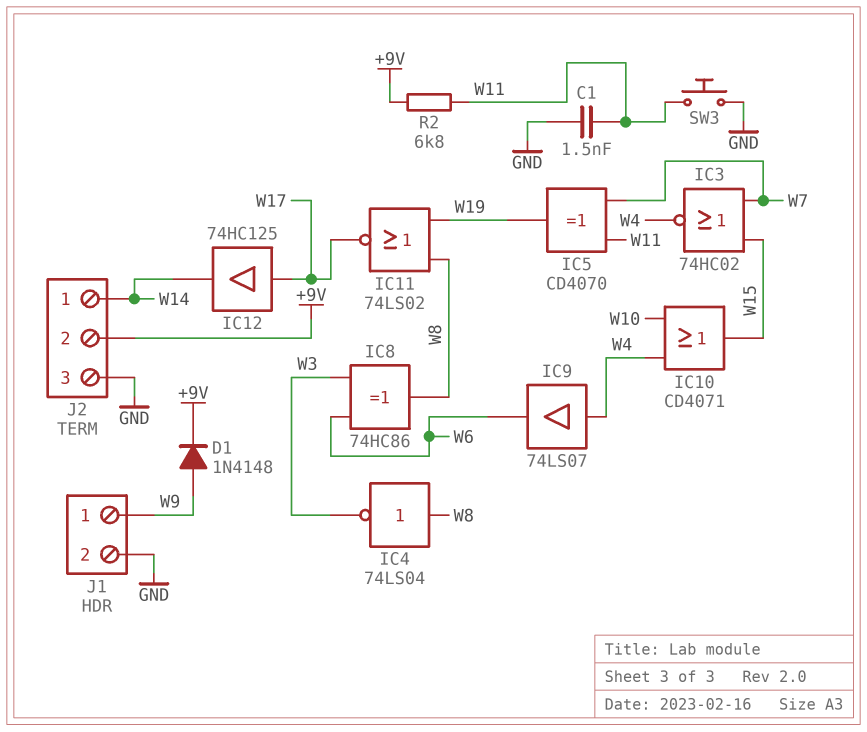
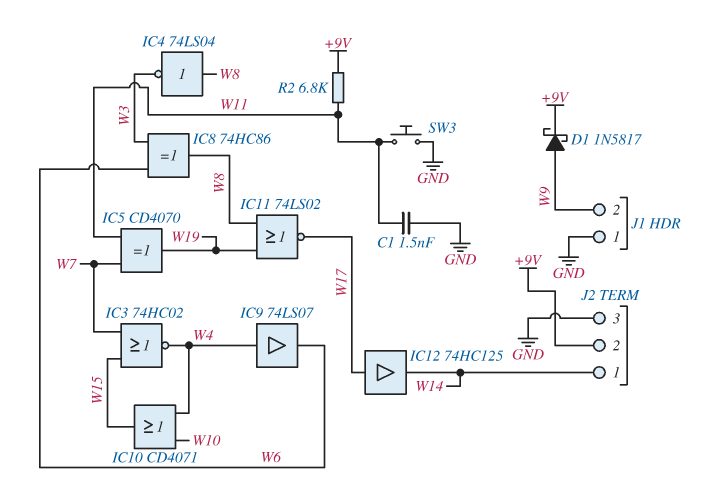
D1: diode 1N4148 (A W9, K +9V) -> schottky 1N5817 (A W9, K +9V)
J1 pin 1: W9 -> GND
J1 pin 2: GND -> W9

